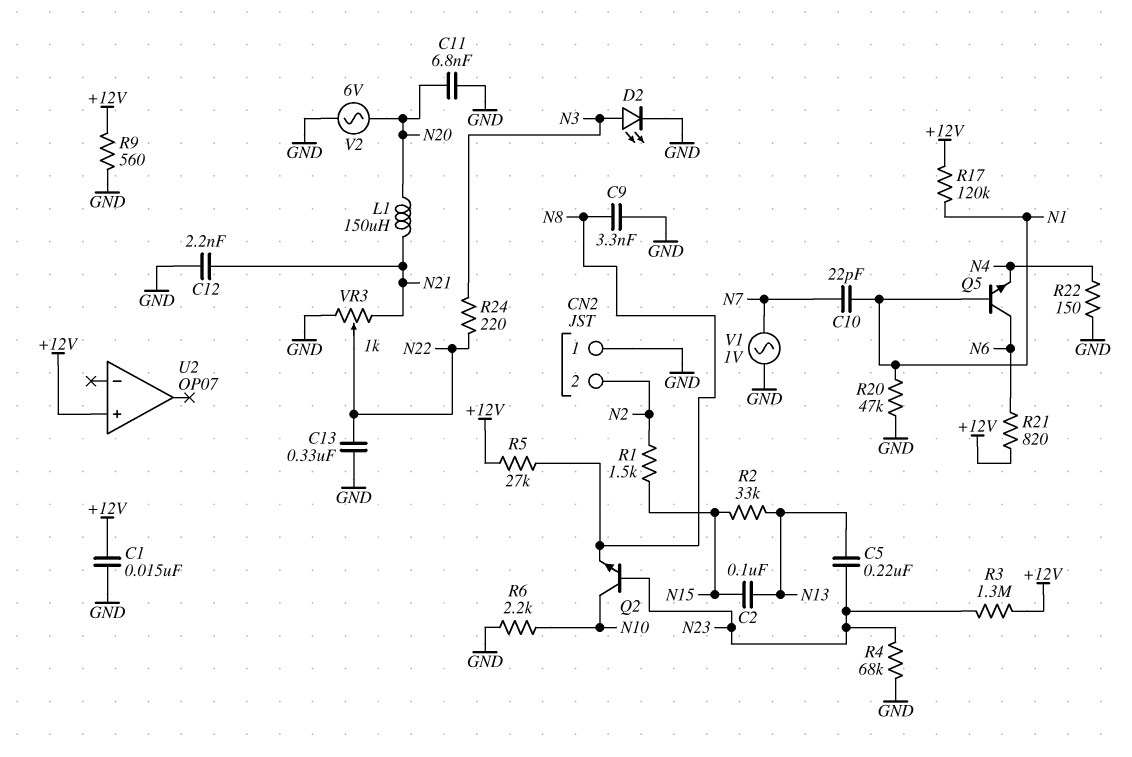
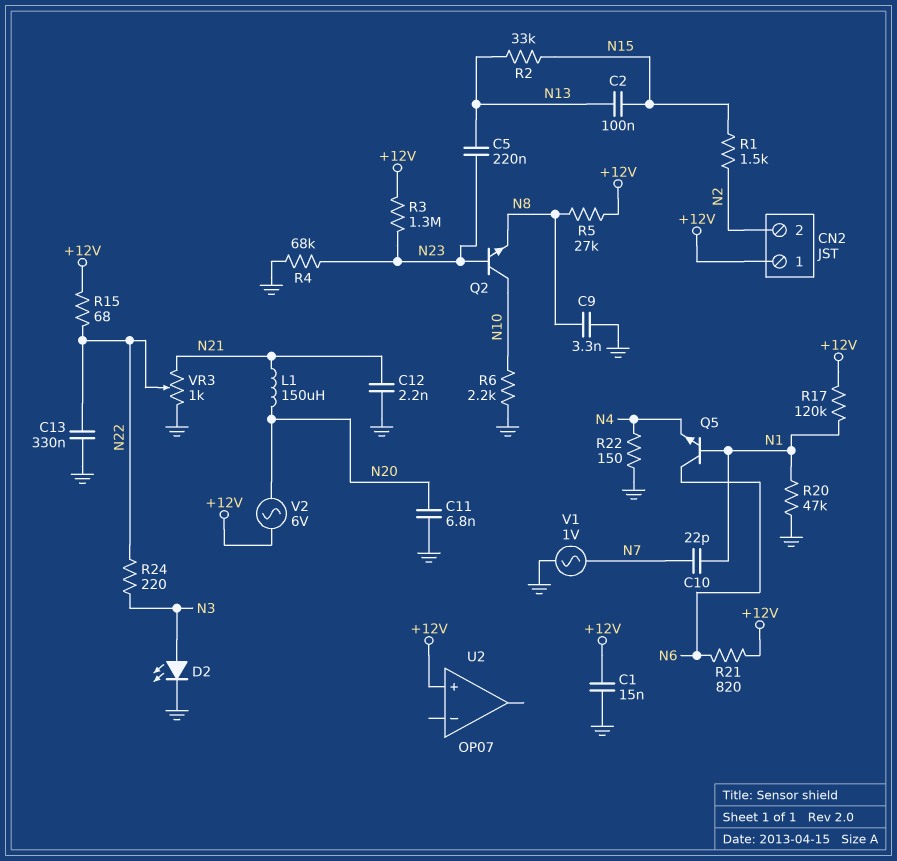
CN2 pin 1: GND -> +12V
R9: 560 (+12V, GND) -> none
R15: none -> 68 (+12V, N22)
V2: AC 6V (GND, N20) -> AC 6V (+12V, N20)

